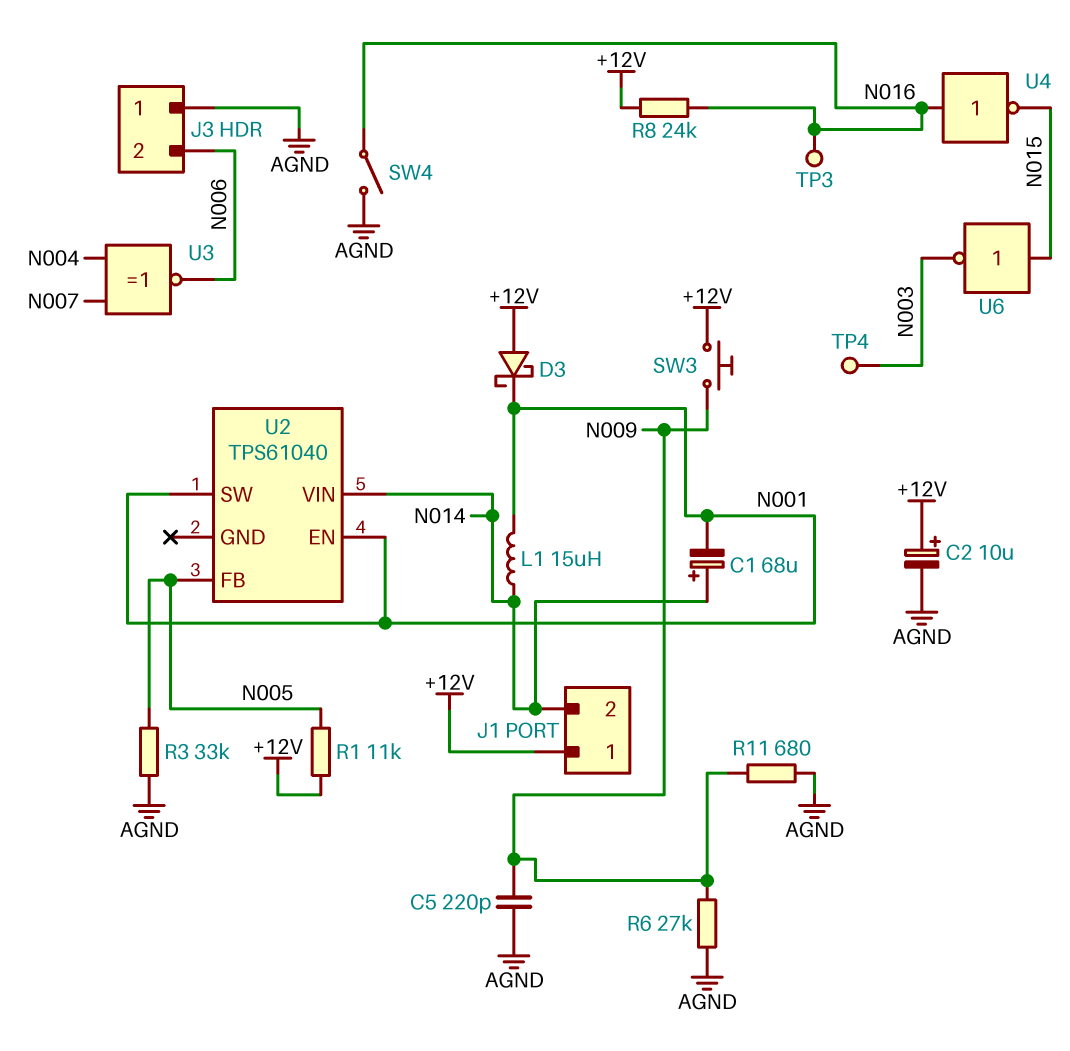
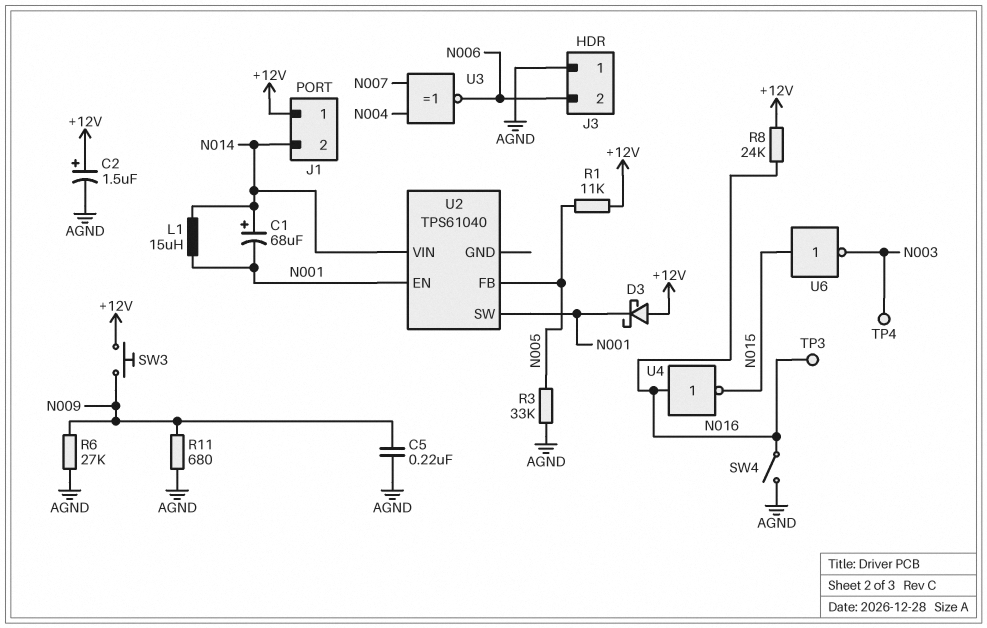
C2: 10uF (plus +12V, minus AGND) -> 1.5uF (plus +12V, minus AGND)
C5: 220pF (AGND, N009) -> 220nF (AGND, N009)

